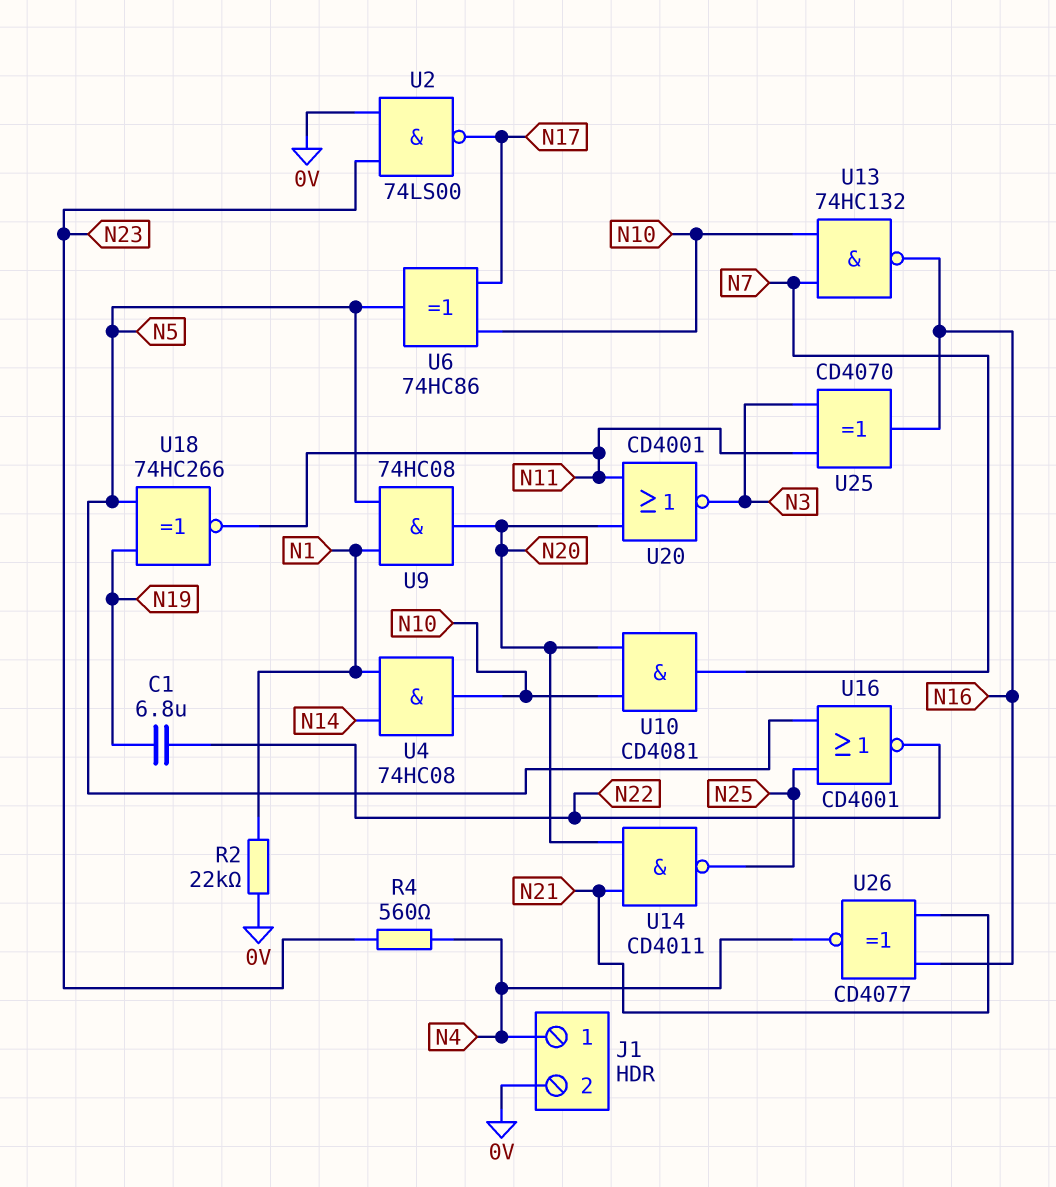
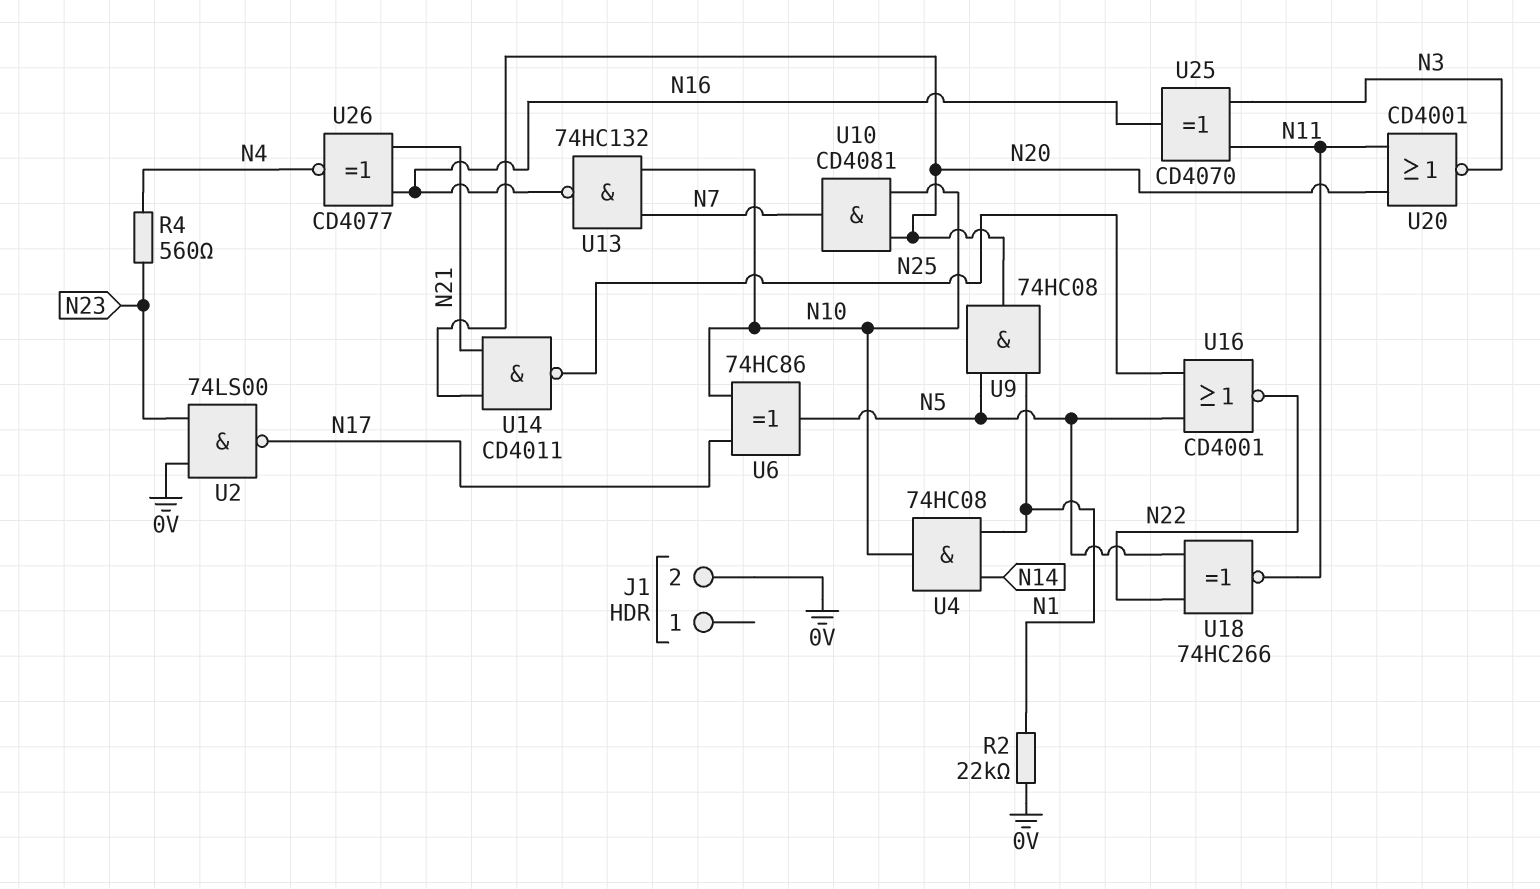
C1: 6.8uF (N19, N22) -> none
J1 pin 1: N4 -> none
U18: XNOR 74HC266 (in N5, in N19, out N11) -> XNOR 74HC266 (in N5, in N22, out N11)

